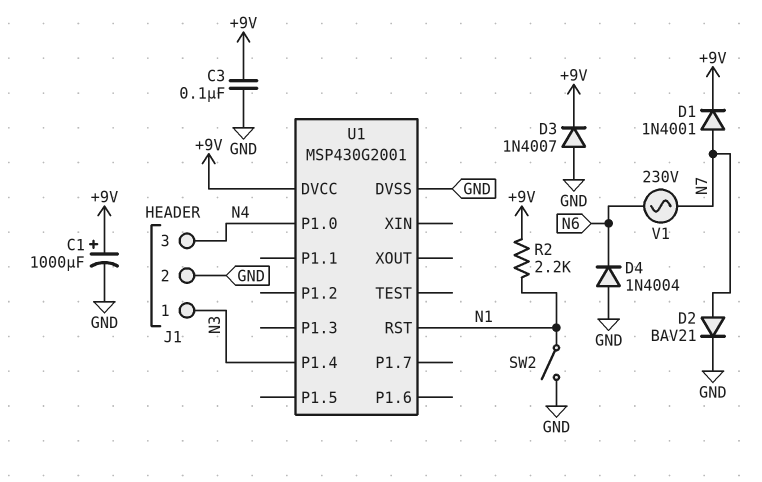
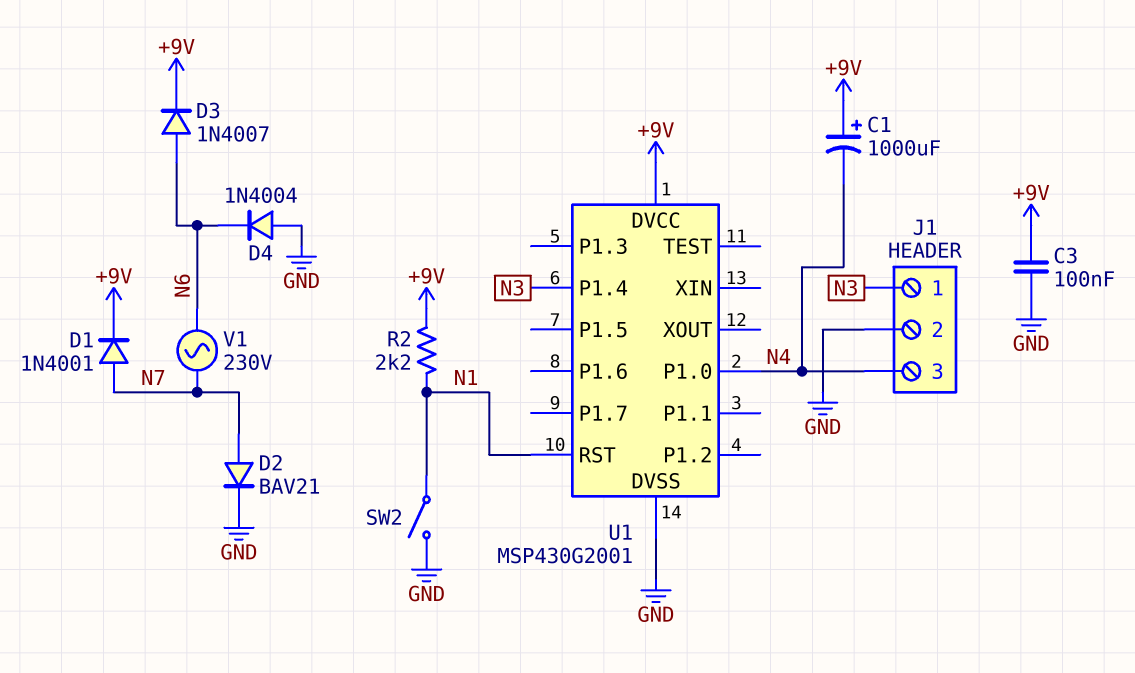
C1: 1000uF (plus +9V, minus GND) -> 1000uF (plus +9V, minus N4)
D3: diode 1N4007 (A GND, K +9V) -> diode 1N4007 (A N6, K +9V)

